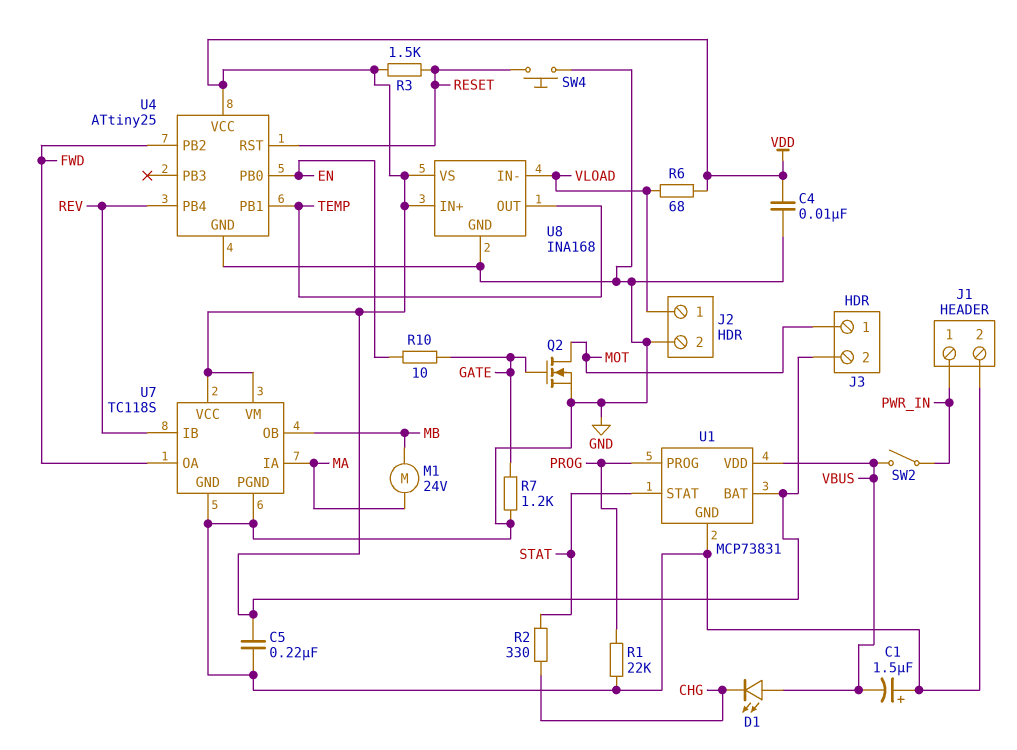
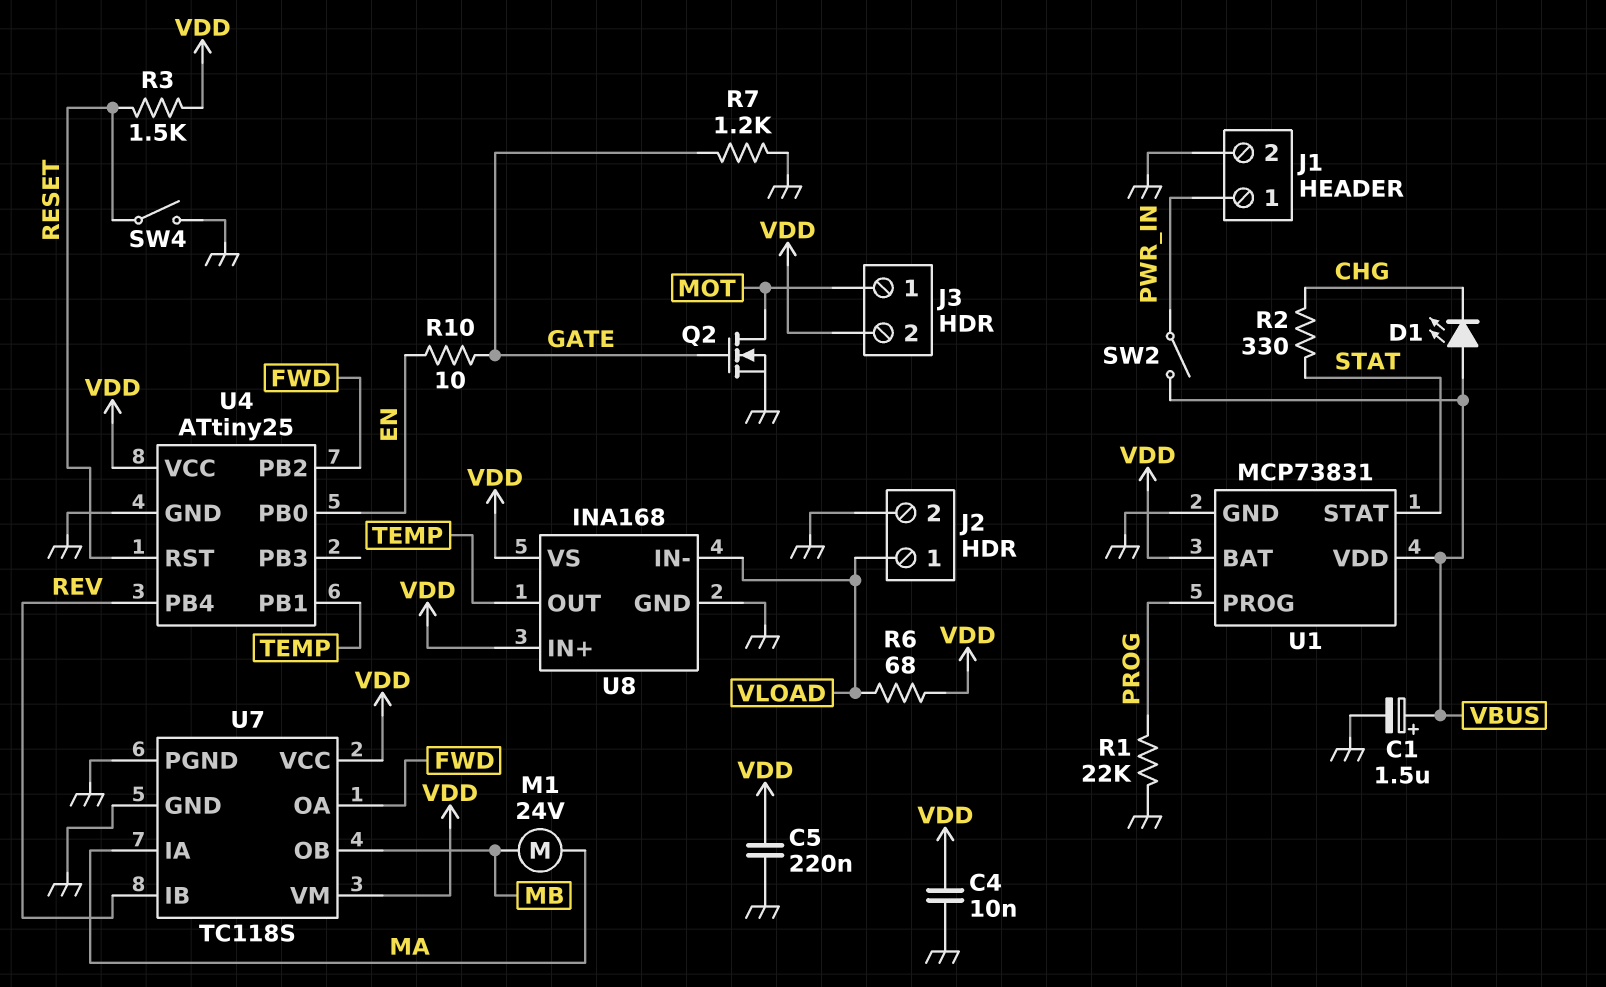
C1: 1.5uF (plus GND, minus VBUS) -> 1.5uF (plus VBUS, minus GND)
SW4: button (GND, RESET) -> switch (GND, RESET)

